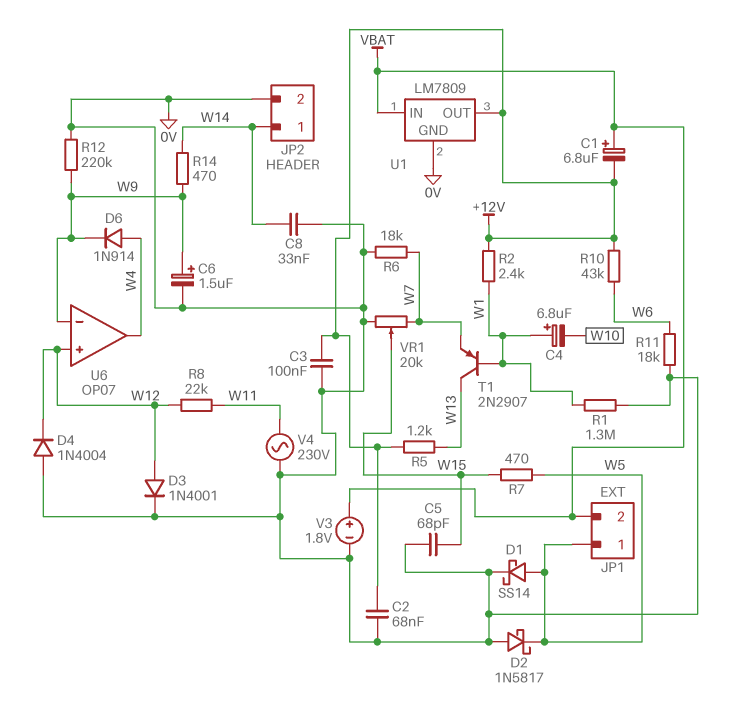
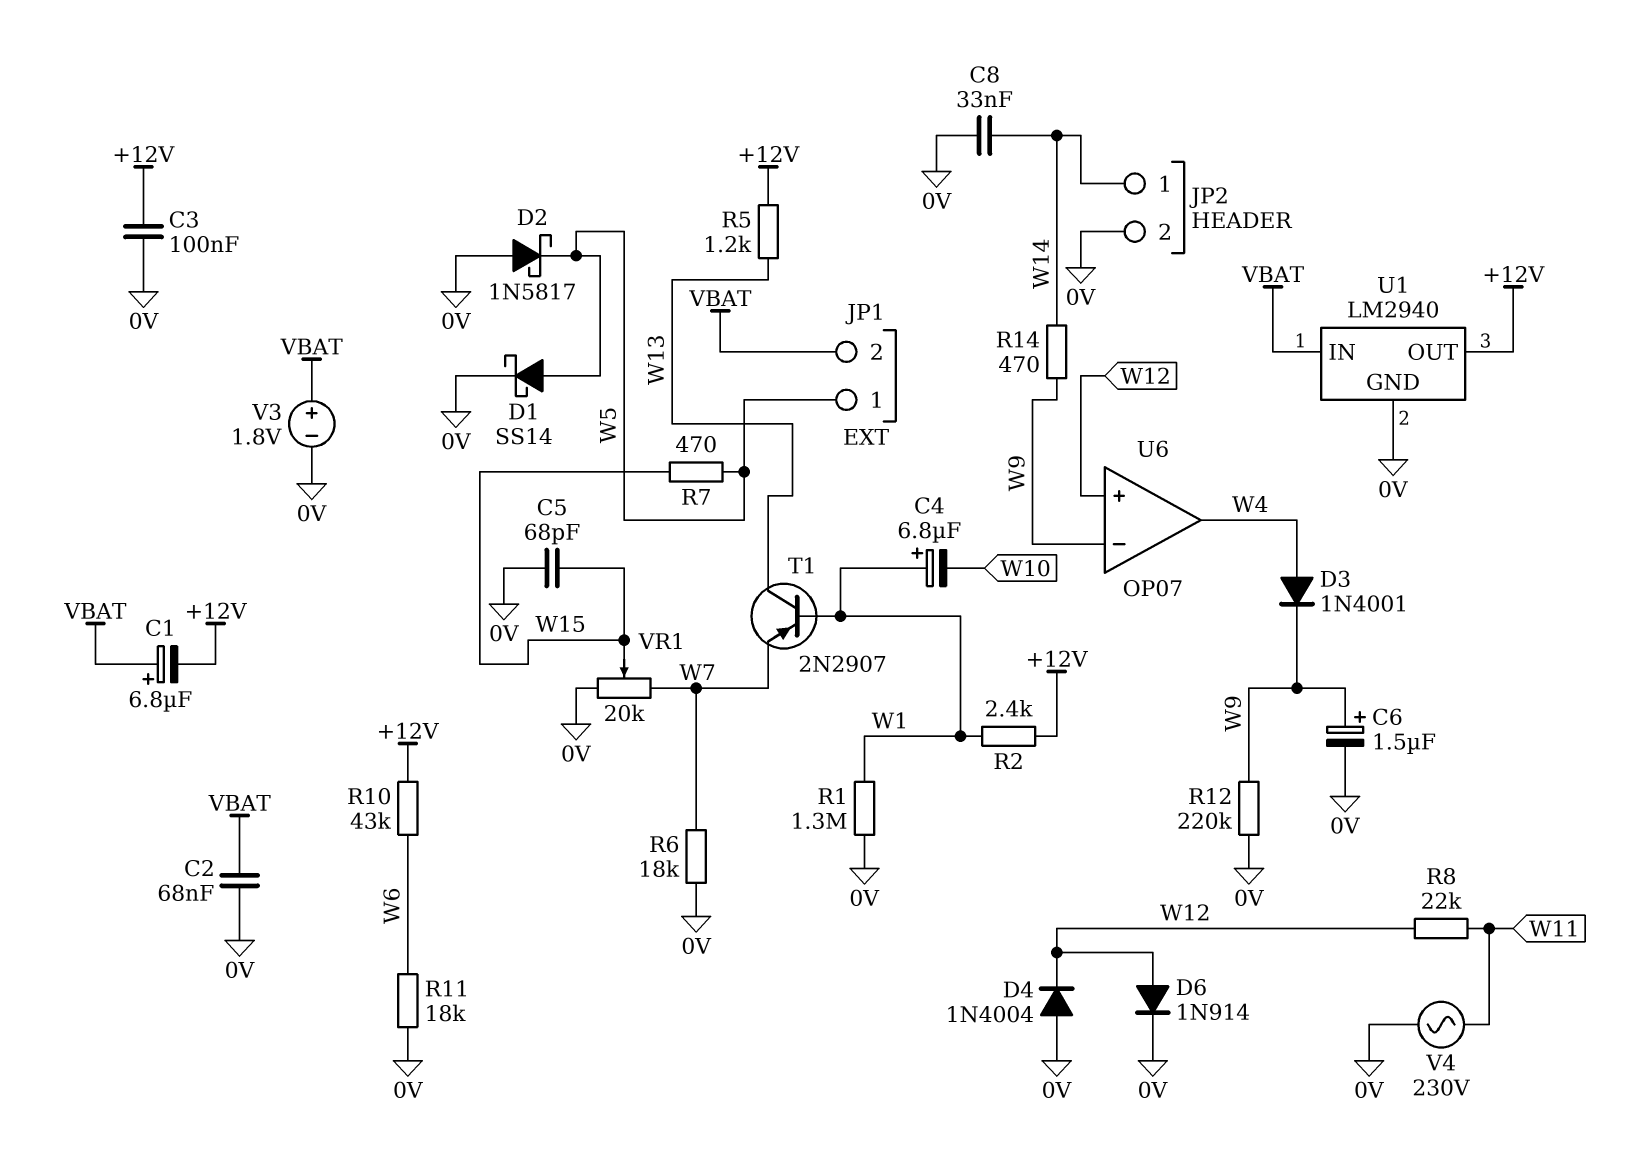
C2: 68nF (+12V, 0V) -> 68nF (0V, VBAT)
D3: diode 1N4001 (A W12, K 0V) -> diode 1N4001 (A W4, K W9)
D6: diode 1N914 (A W4, K W9) -> diode 1N914 (A W12, K 0V)
U1: LM7809 -> LM2940

